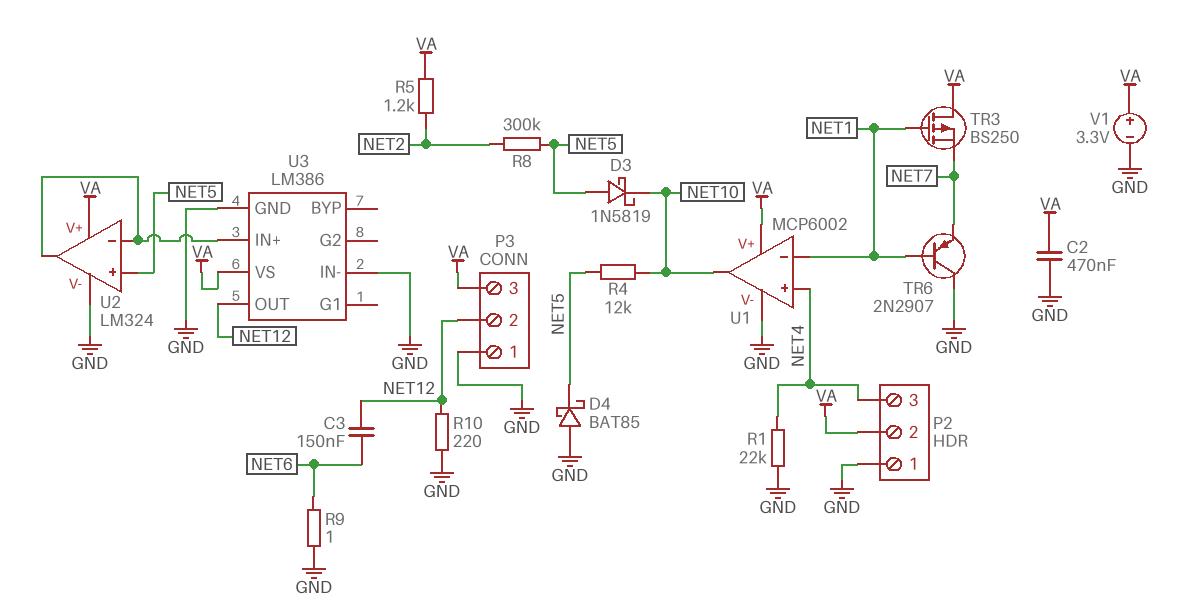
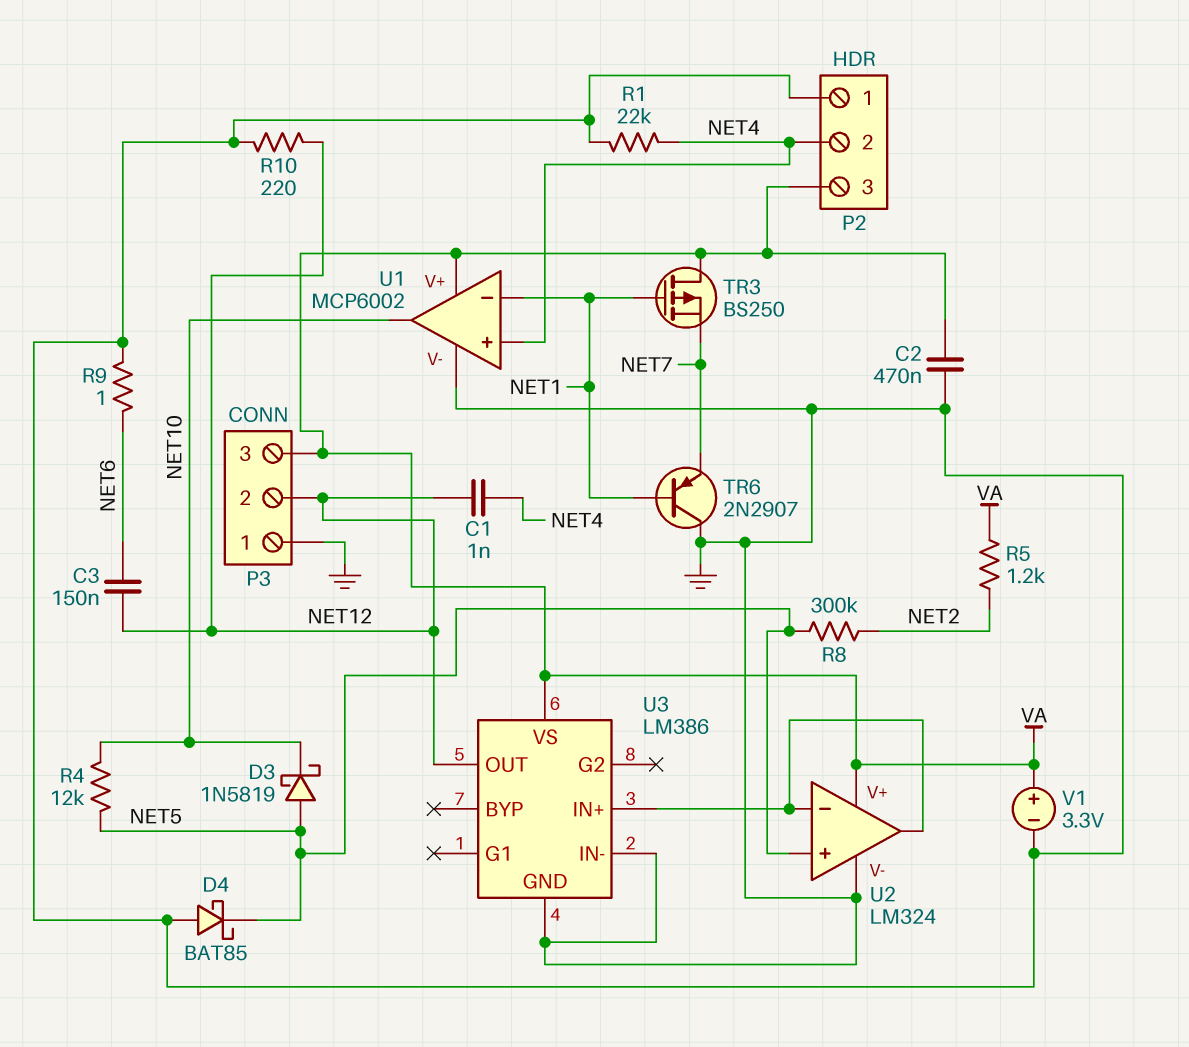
C1: none -> 1nF (NET4, NET12)
P2 pin 2: VA -> NET4
P2 pin 3: NET4 -> VA

